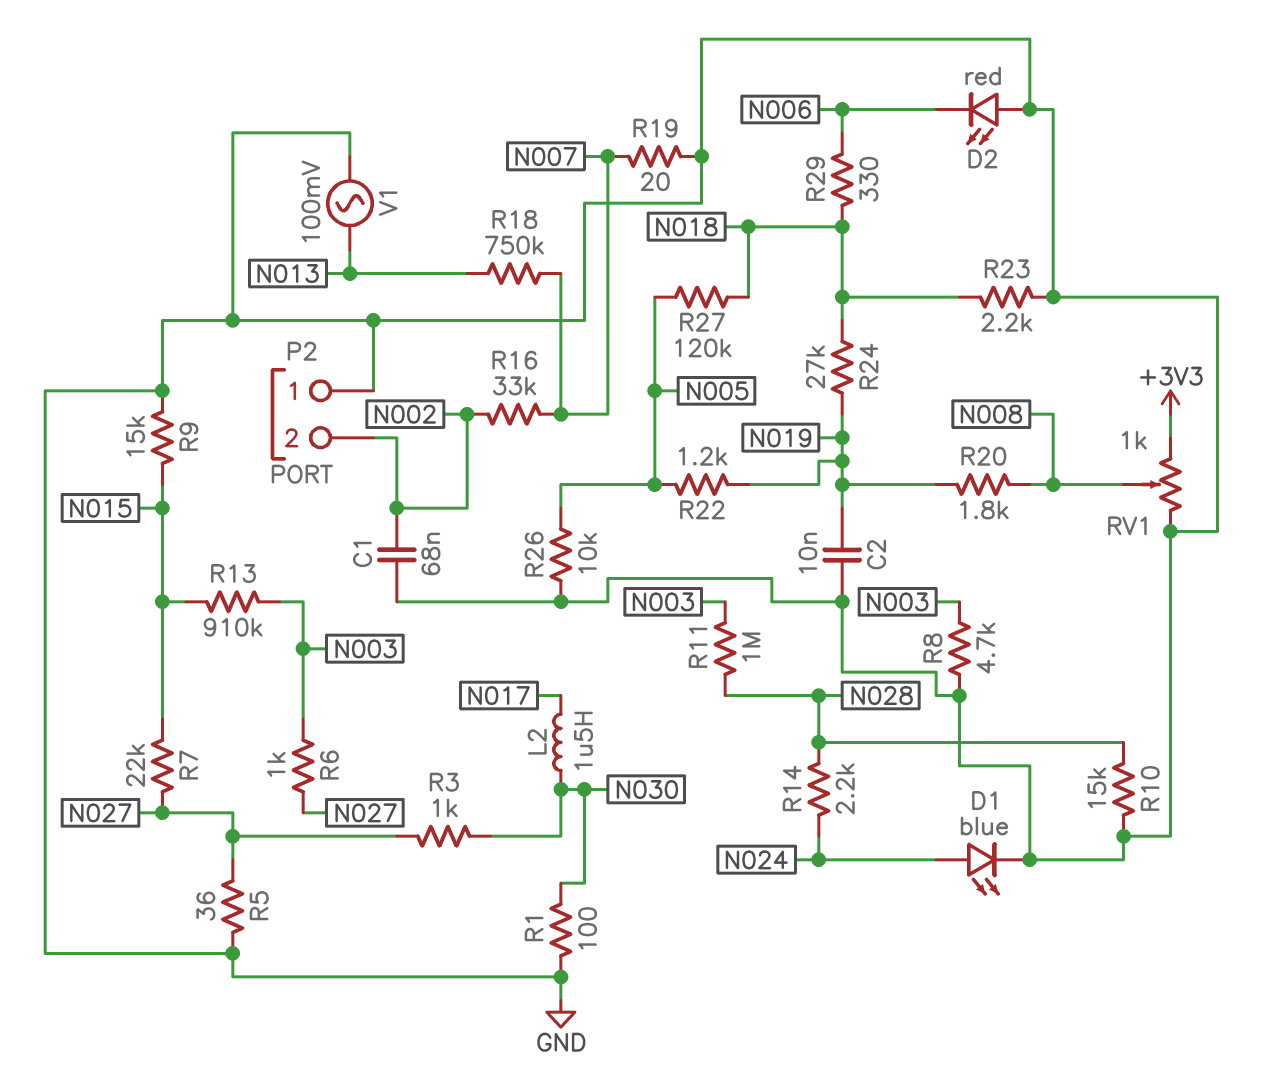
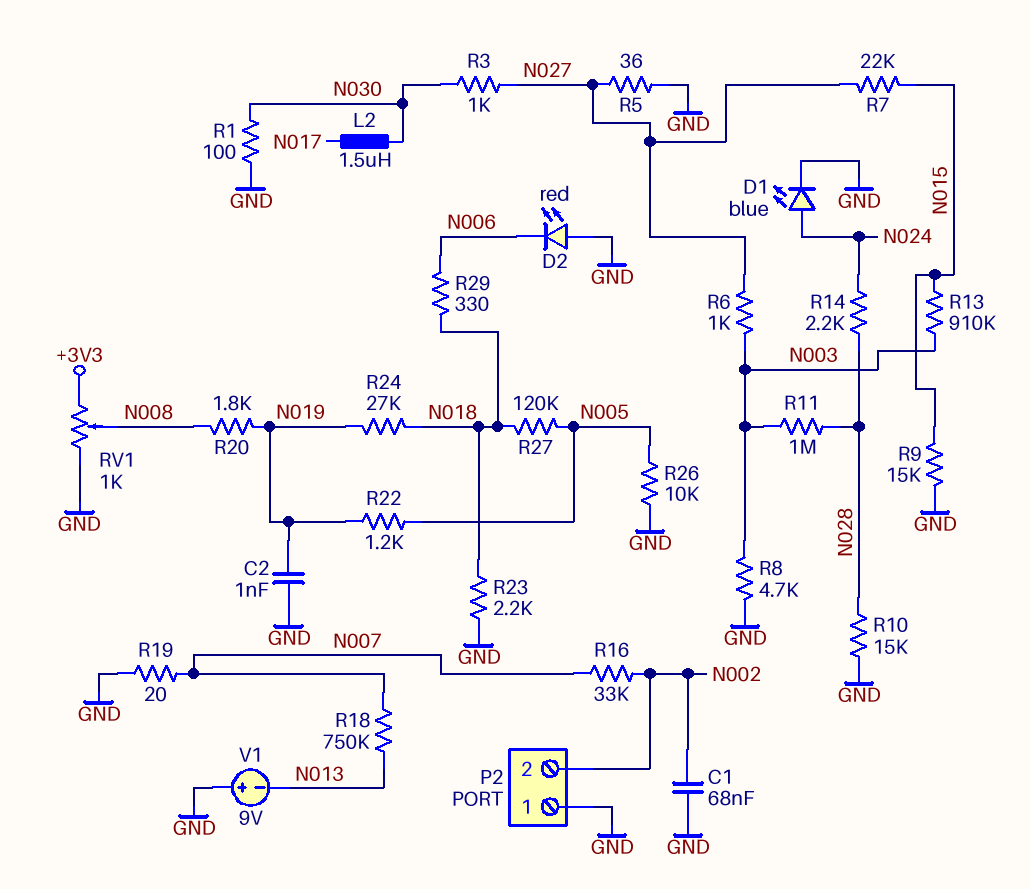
C2: 10nF (GND, N019) -> 1nF (GND, N019)
V1: AC 100mV (GND, N013) -> 9V (plus GND, minus N013)

